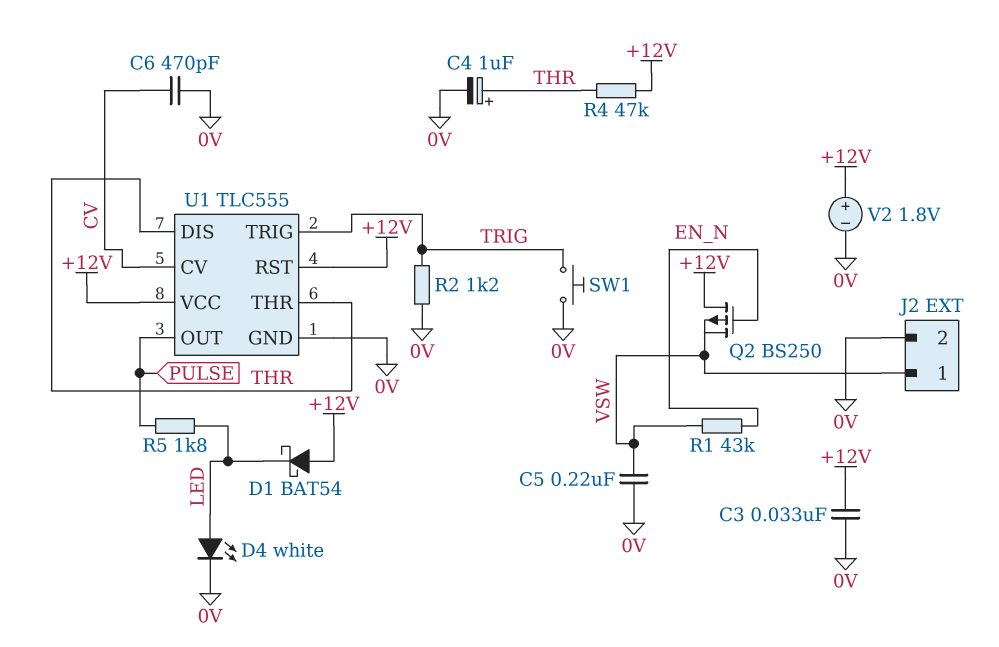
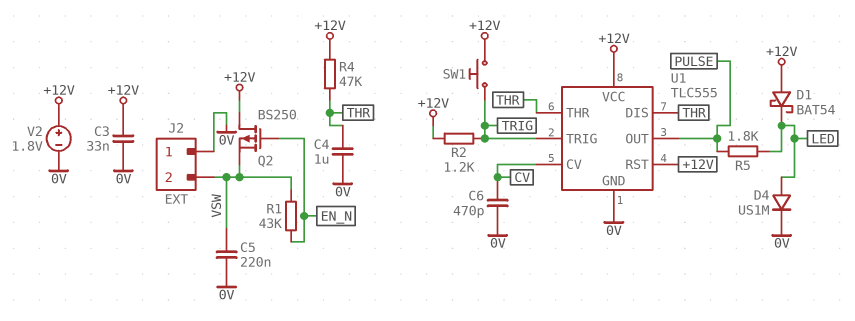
C4: 1uF (plus THR, minus 0V) -> 1uF (0V, THR)
D4: LED white (A LED, K 0V) -> diode US1M (A LED, K 0V)
J2 pin 1: VSW -> 0V
J2 pin 2: 0V -> VSW
R2: 1.2k (0V, TRIG) -> 1.2k (+12V, TRIG)
SW1: button (0V, TRIG) -> button (+12V, TRIG)

